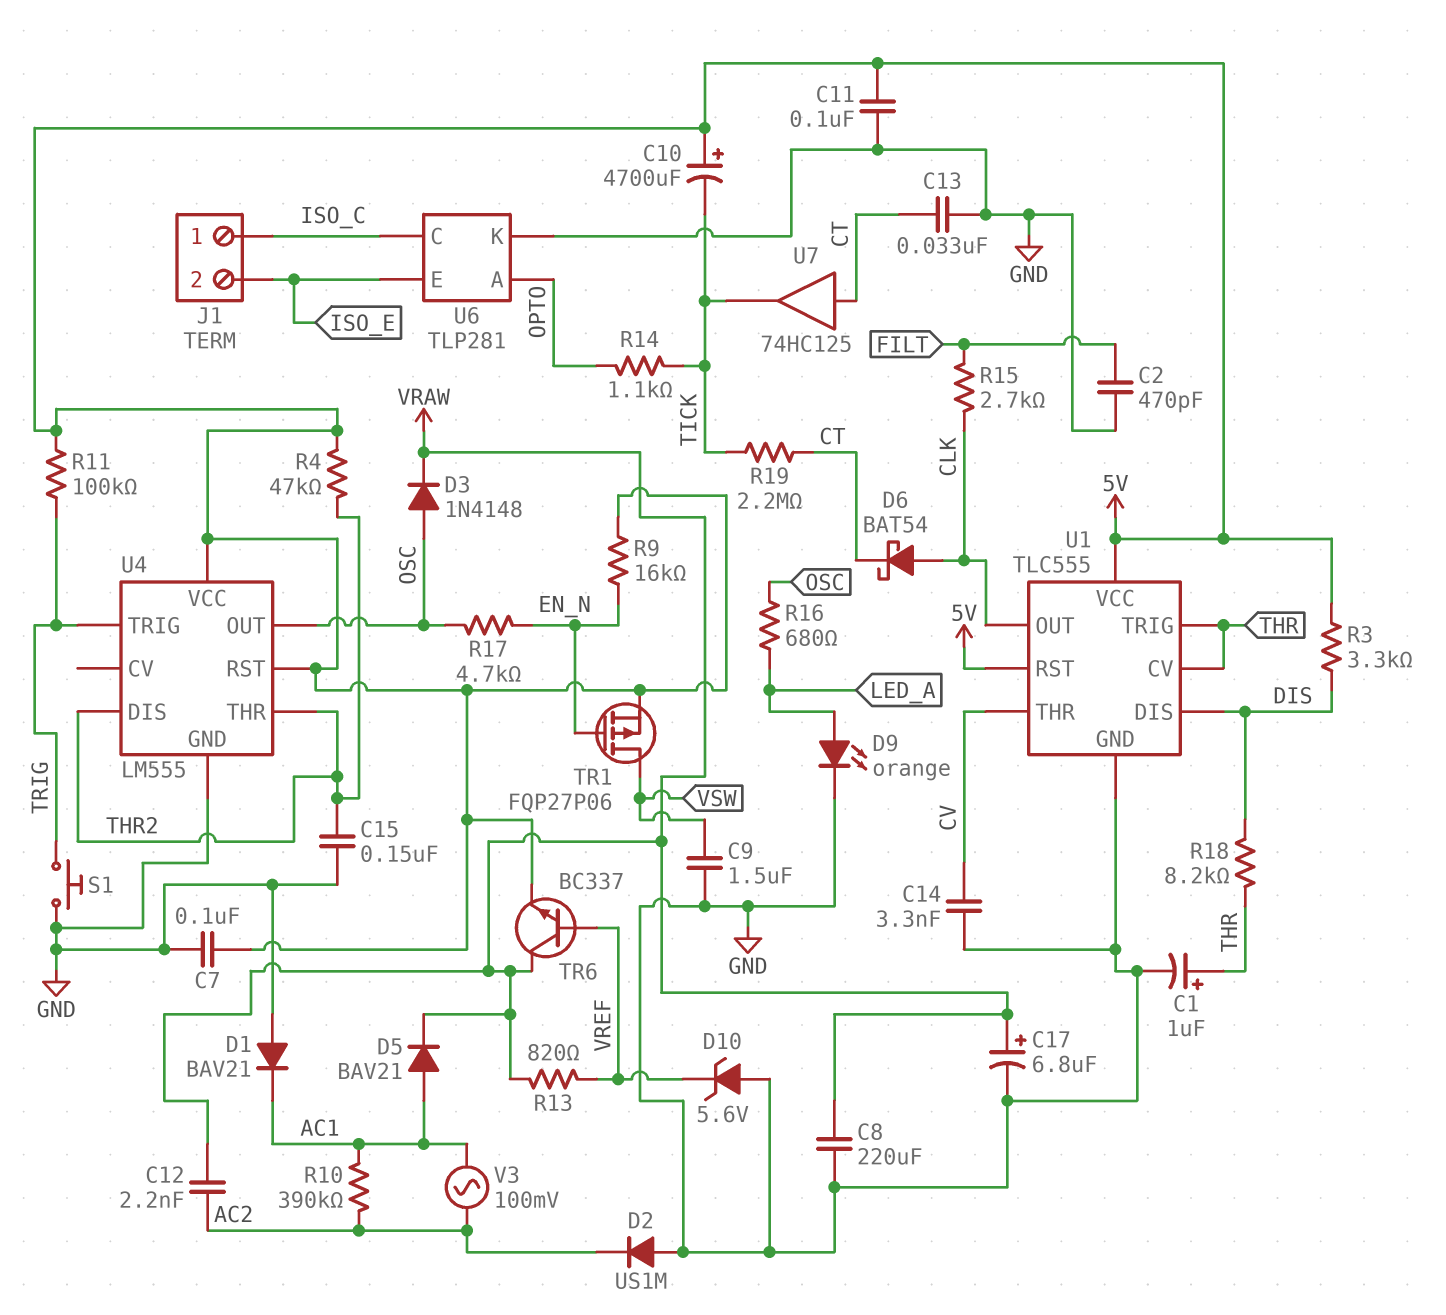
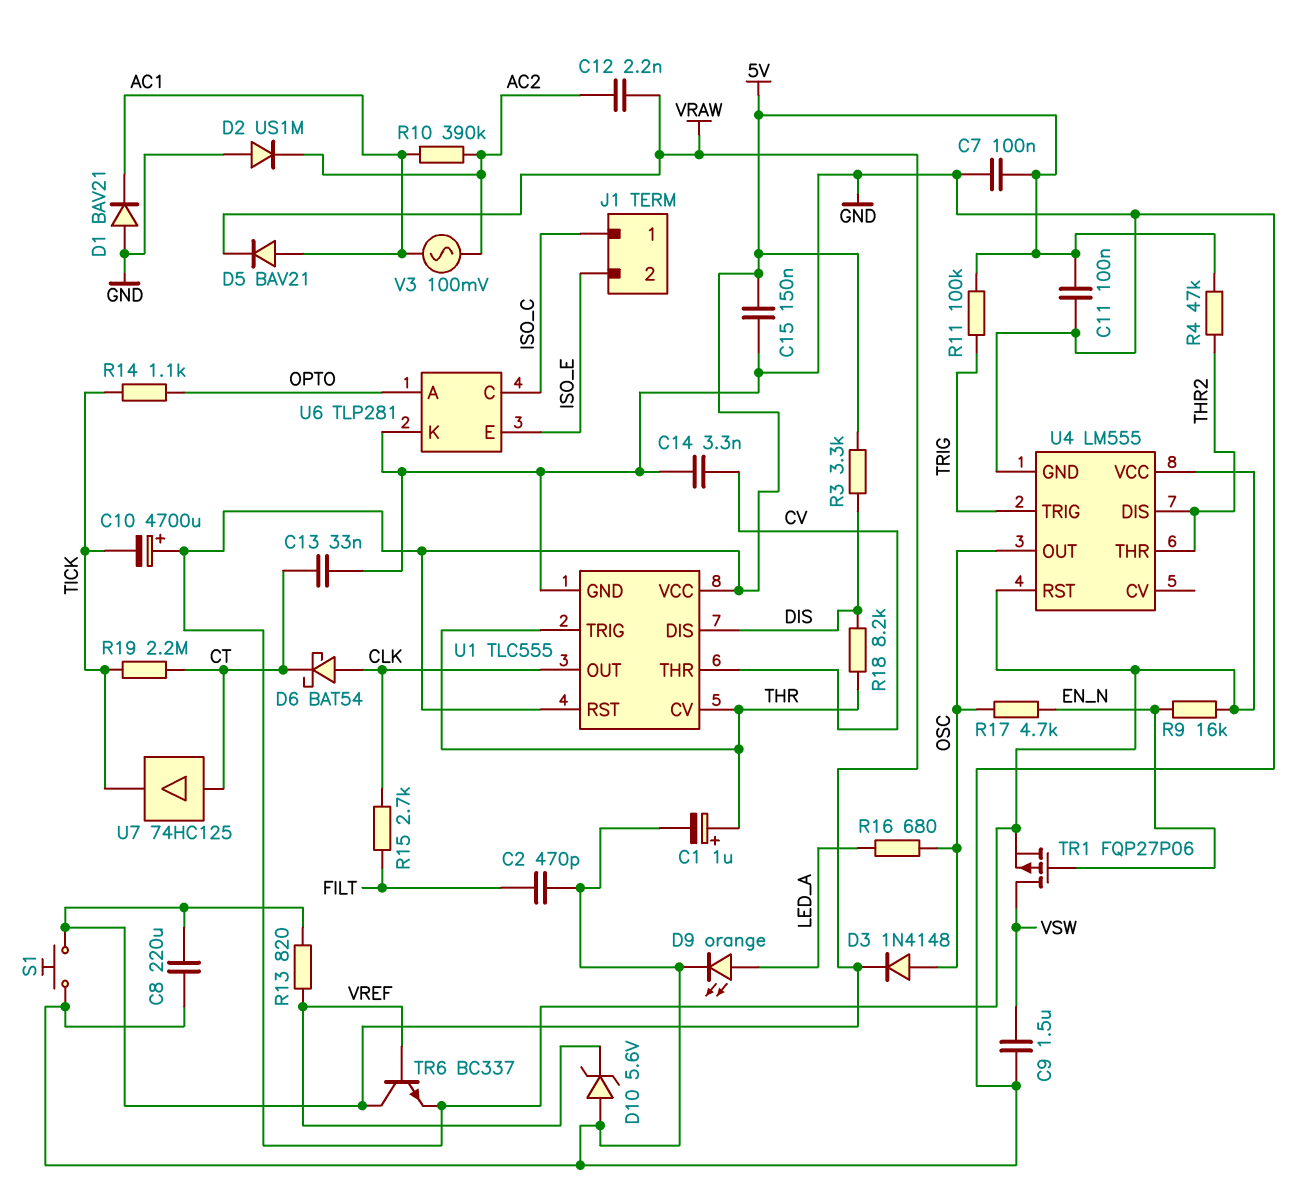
C15: 150nF (GND, THR2) -> 150nF (5V, GND)
C17: 6.8uF (plus VRAW, minus GND) -> none
S1: button (GND, TRIG) -> button (GND, VRAW)

